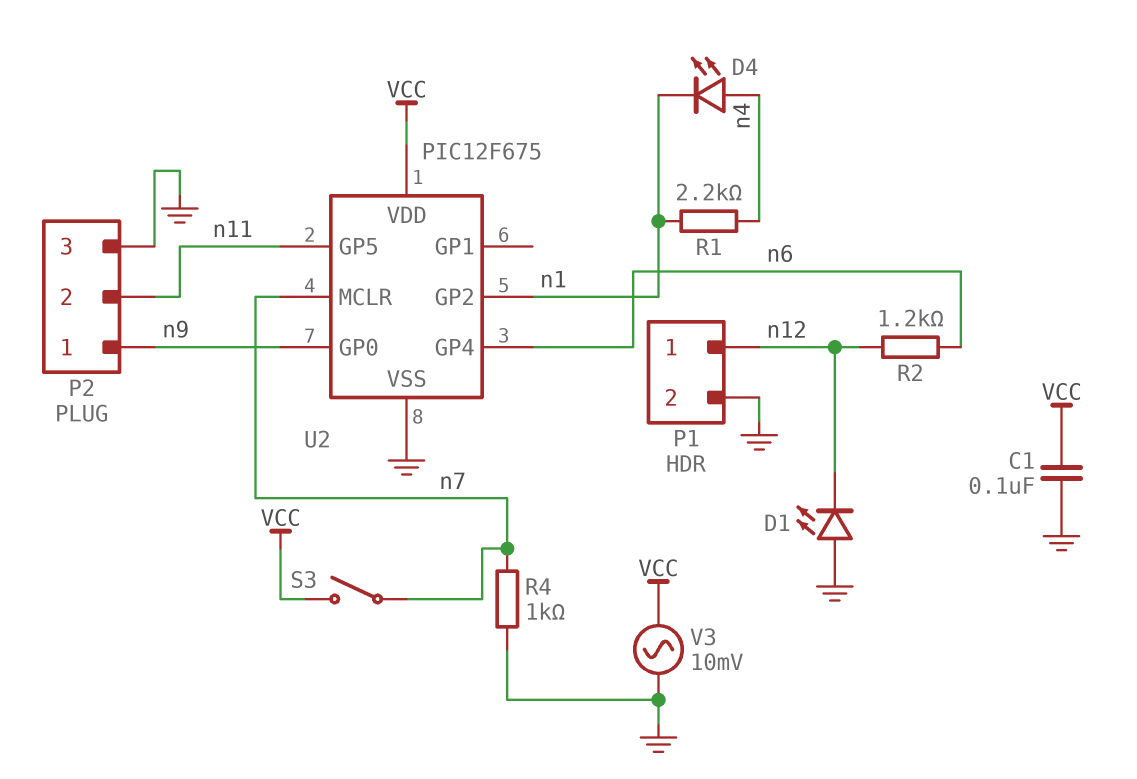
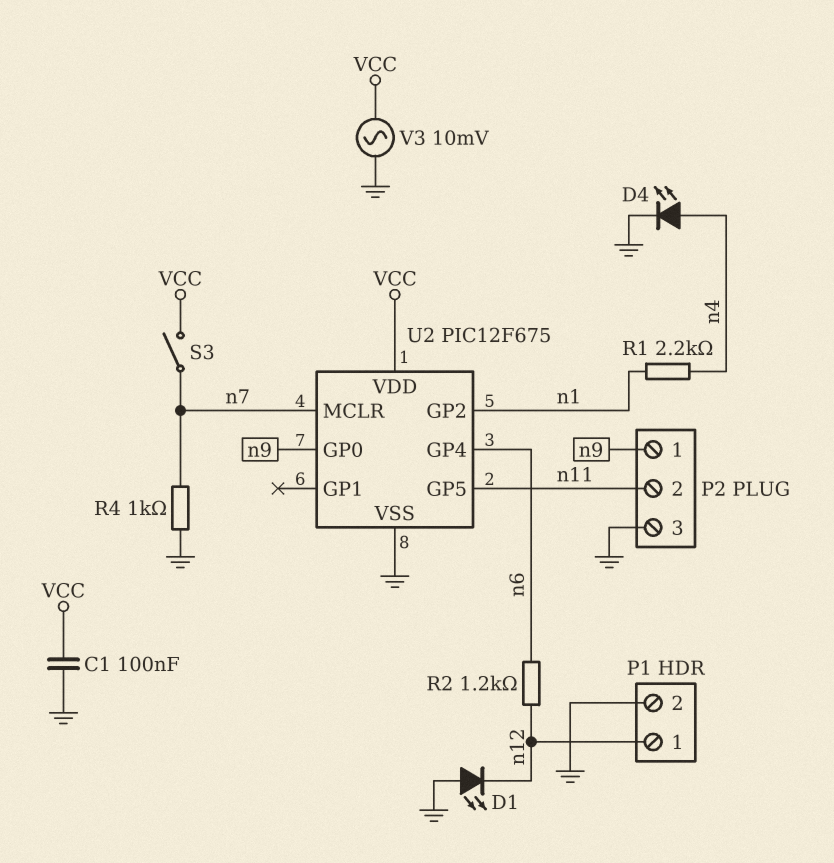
D4: LED (A n4, K n1) -> LED (A n4, K GND)

